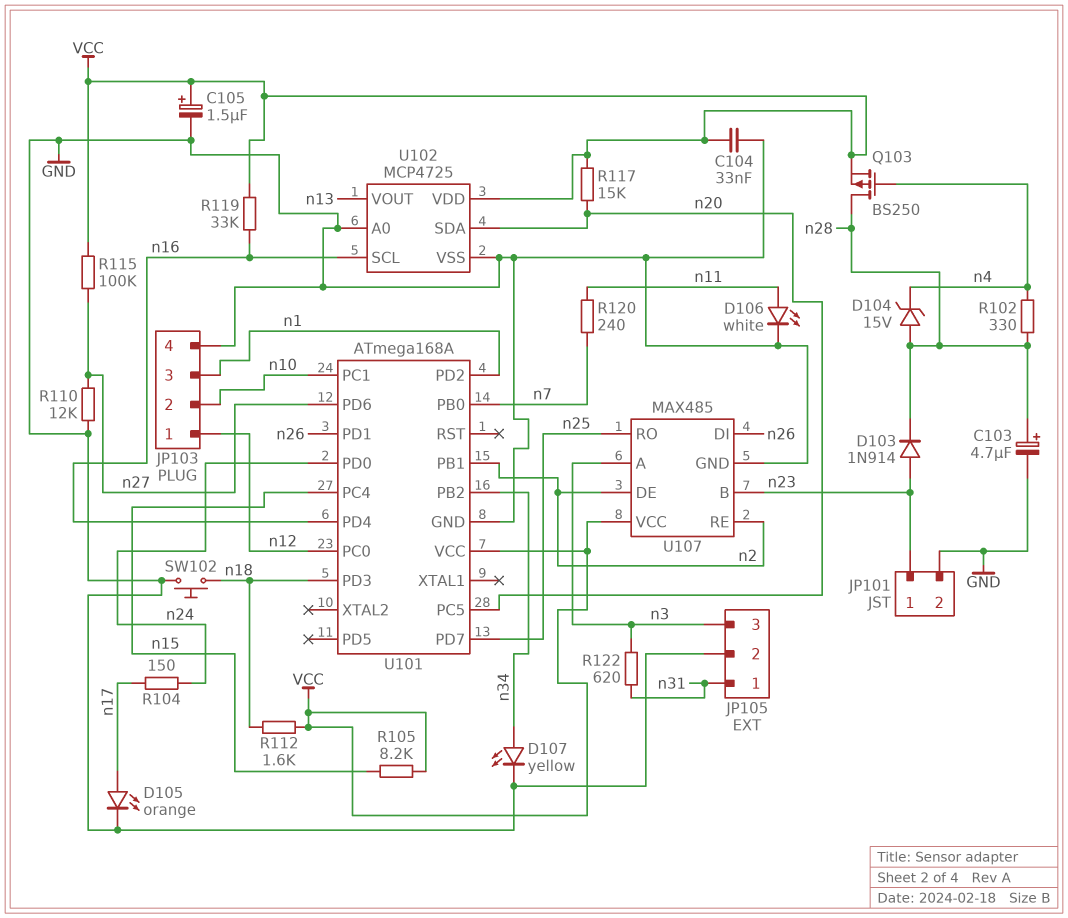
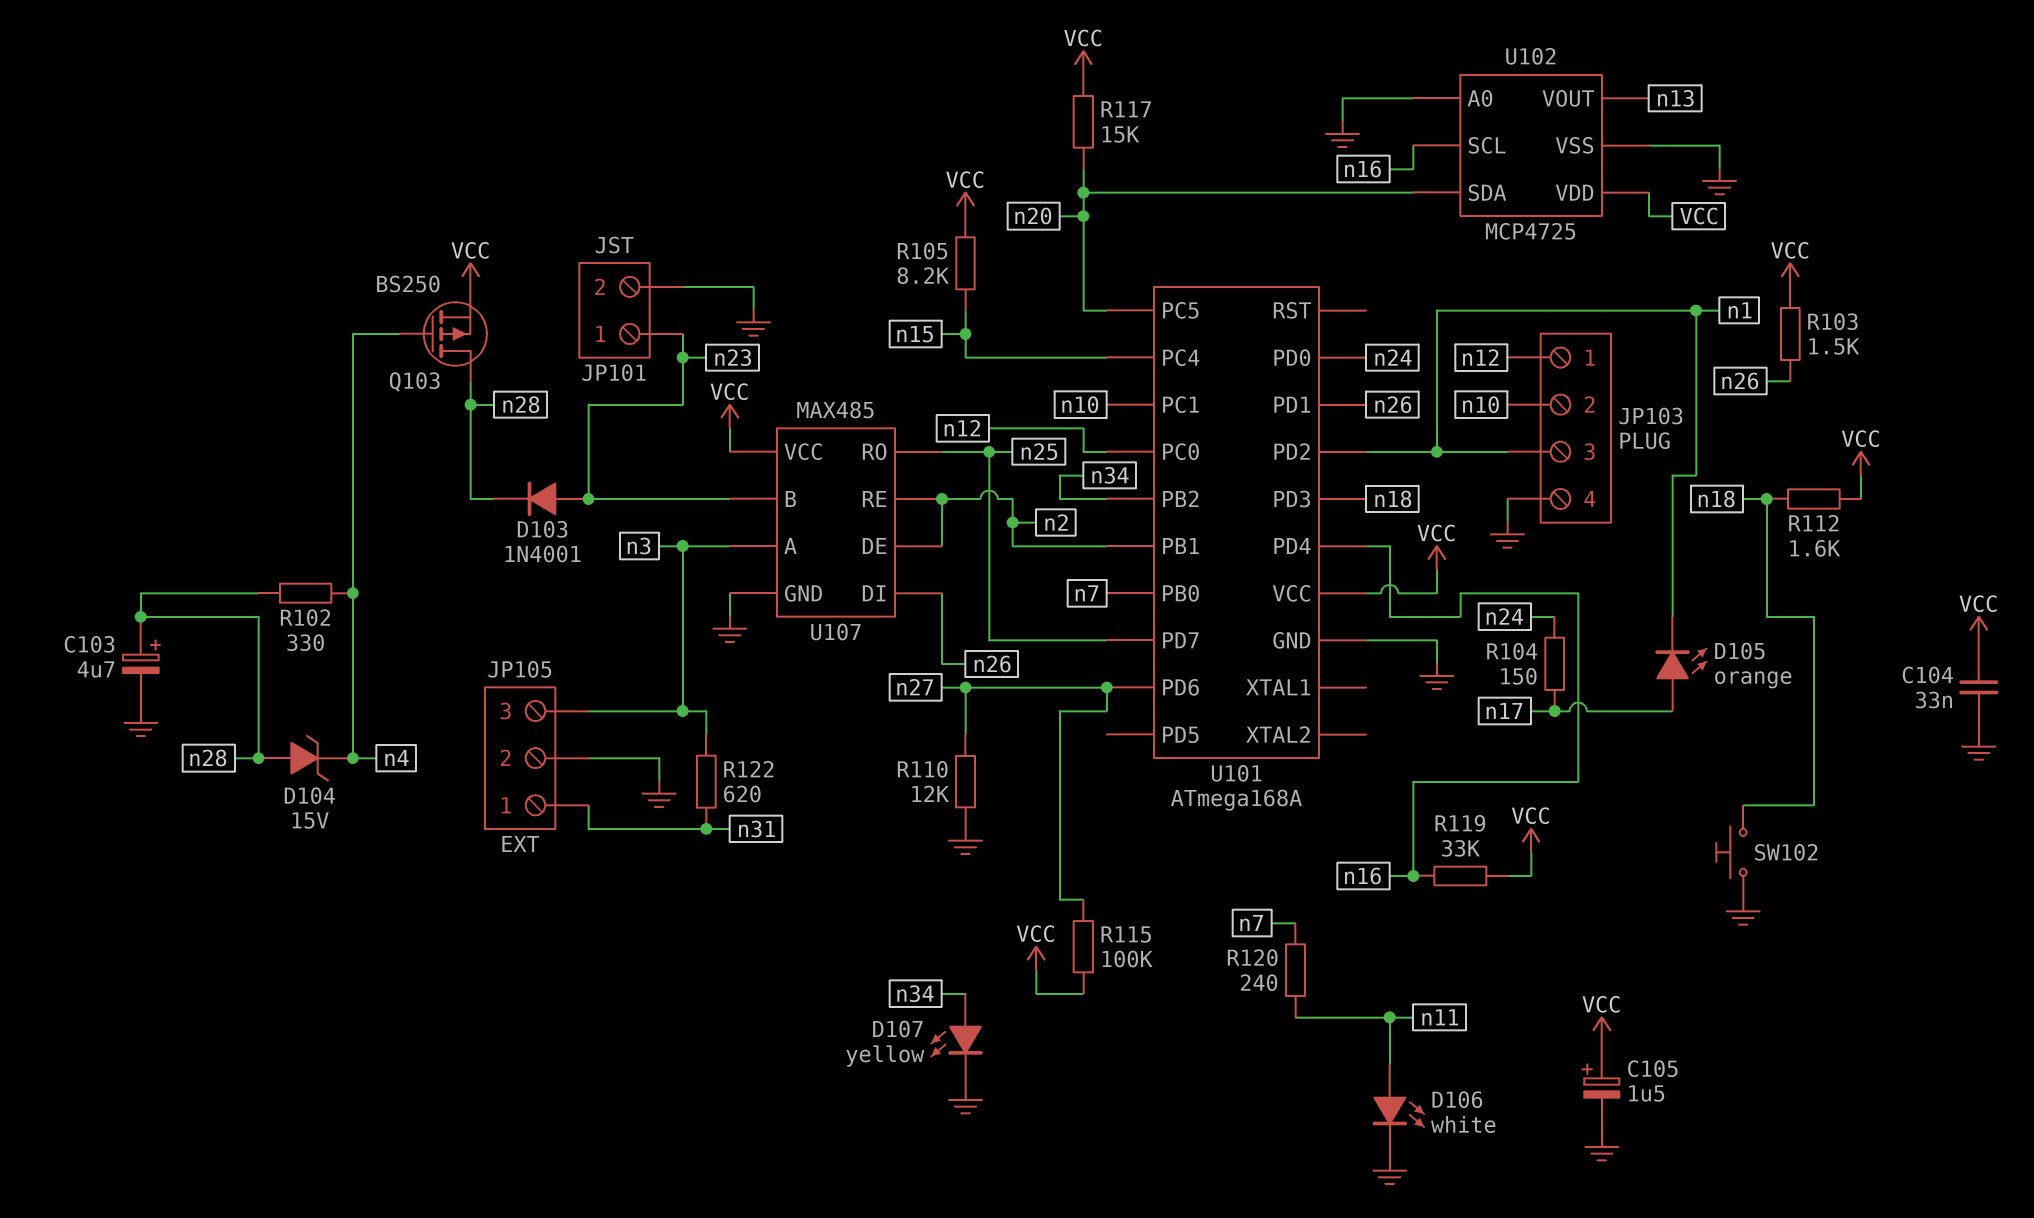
D103: diode 1N914 (A n23, K n28) -> diode 1N4001 (A n23, K n28)
D105: LED orange (A n17, K GND) -> LED orange (A n17, K n1)
R103: none -> 1.5k (VCC, n26)

